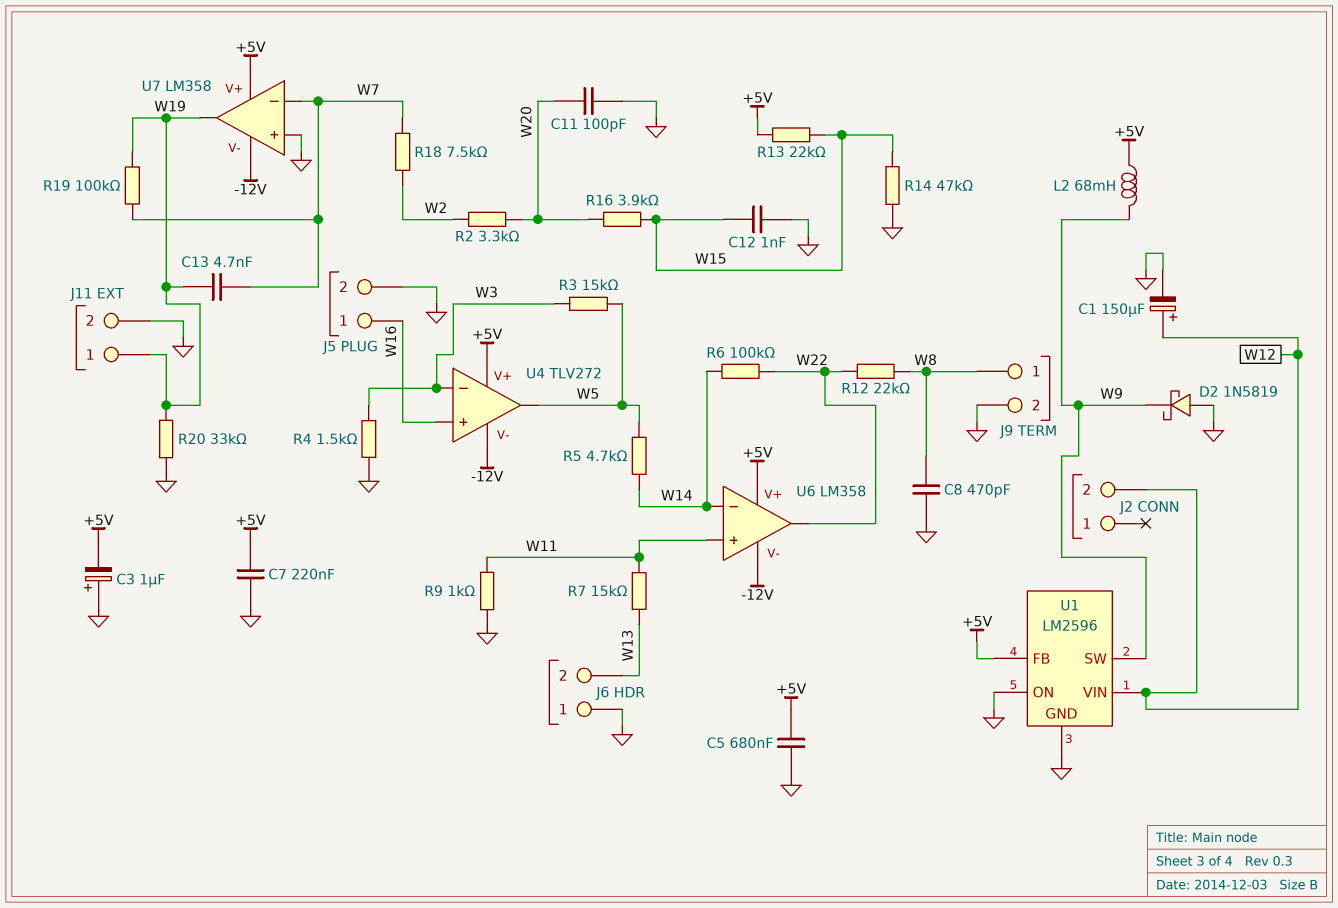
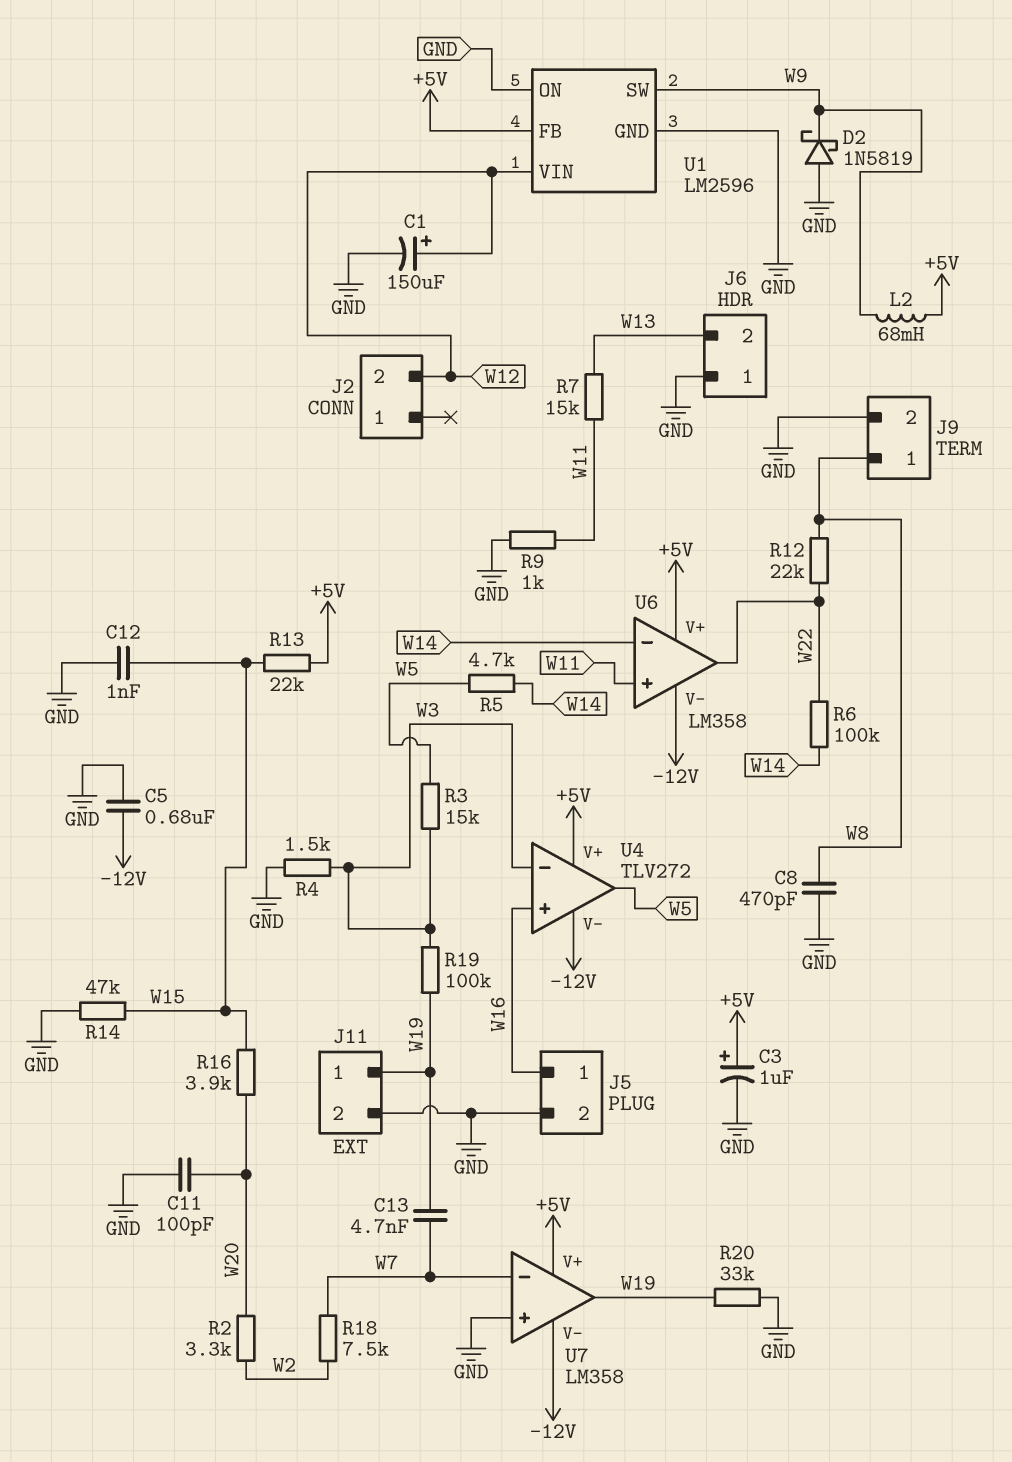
C3: 1uF (plus GND, minus +5V) -> 1uF (plus +5V, minus GND)
C5: 680nF (+5V, GND) -> 680nF (-12V, GND)
C7: 220nF (+5V, GND) -> none
R19: 100k (W7, W19) -> 100k (W3, W19)

